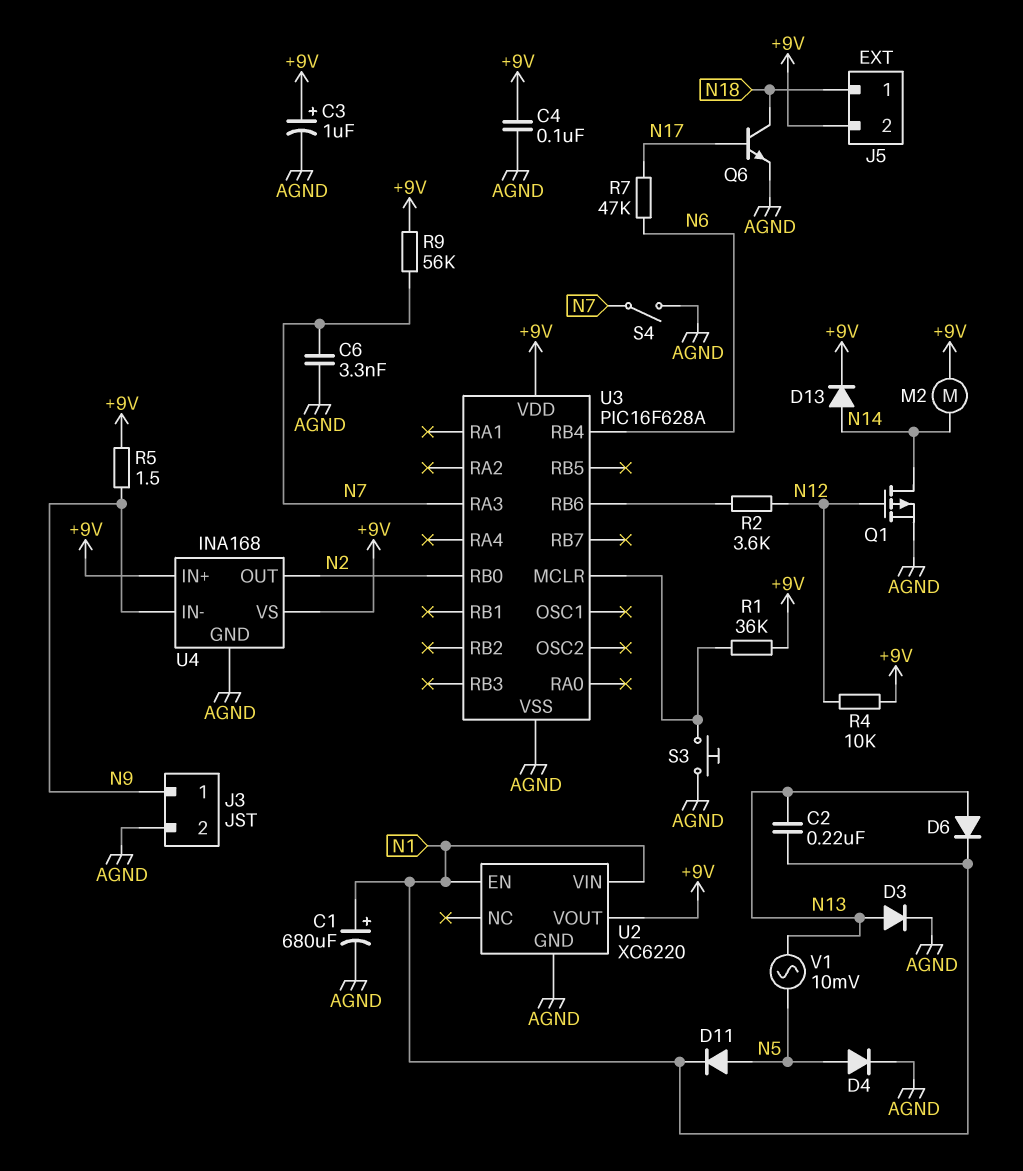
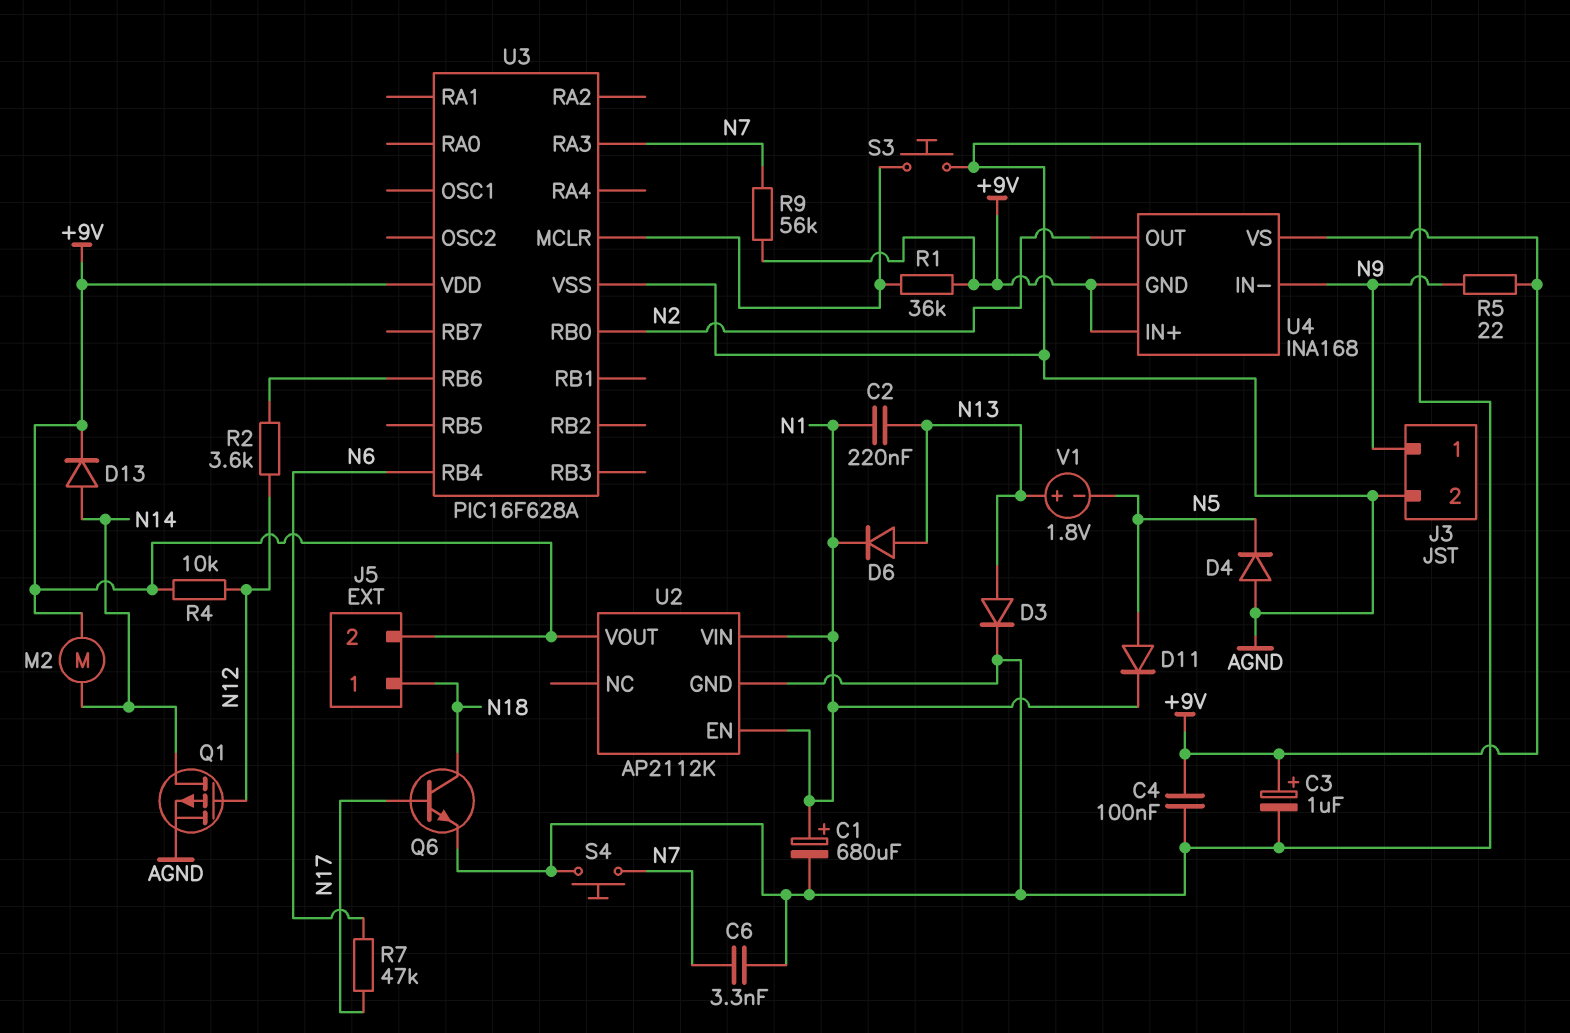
D4: diode (A N5, K AGND) -> diode (A AGND, K N5)
R5: 1.5 (+9V, N9) -> 22 (+9V, N9)
S4: switch (AGND, N7) -> button (AGND, N7)
U2: XC6220 -> AP2112K
U4 pin GND: AGND -> +9V
V1: AC 10mV (N5, N13) -> 1.8V (plus N13, minus N5)

